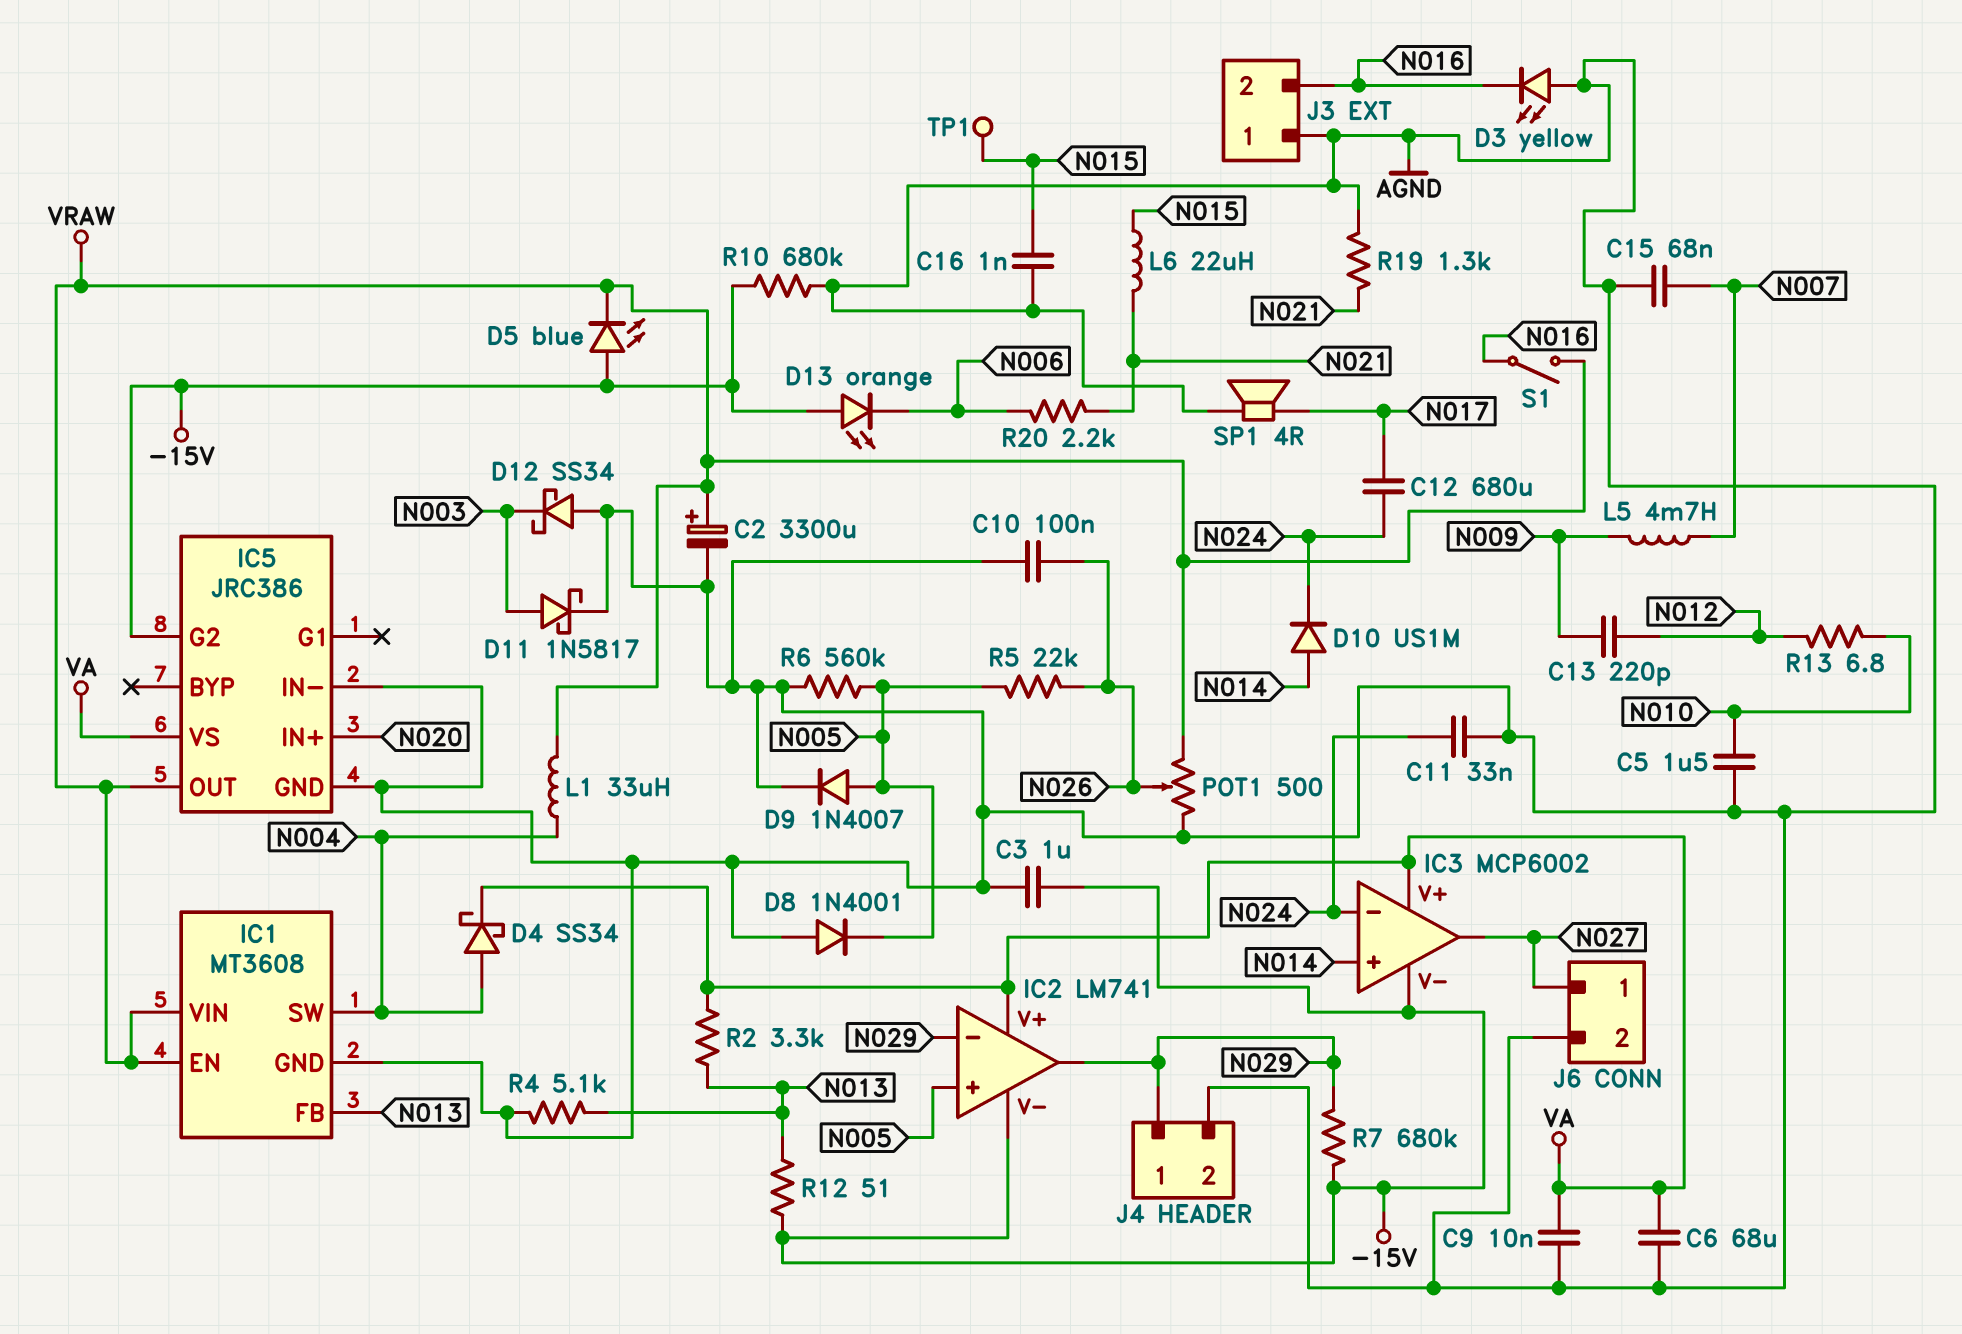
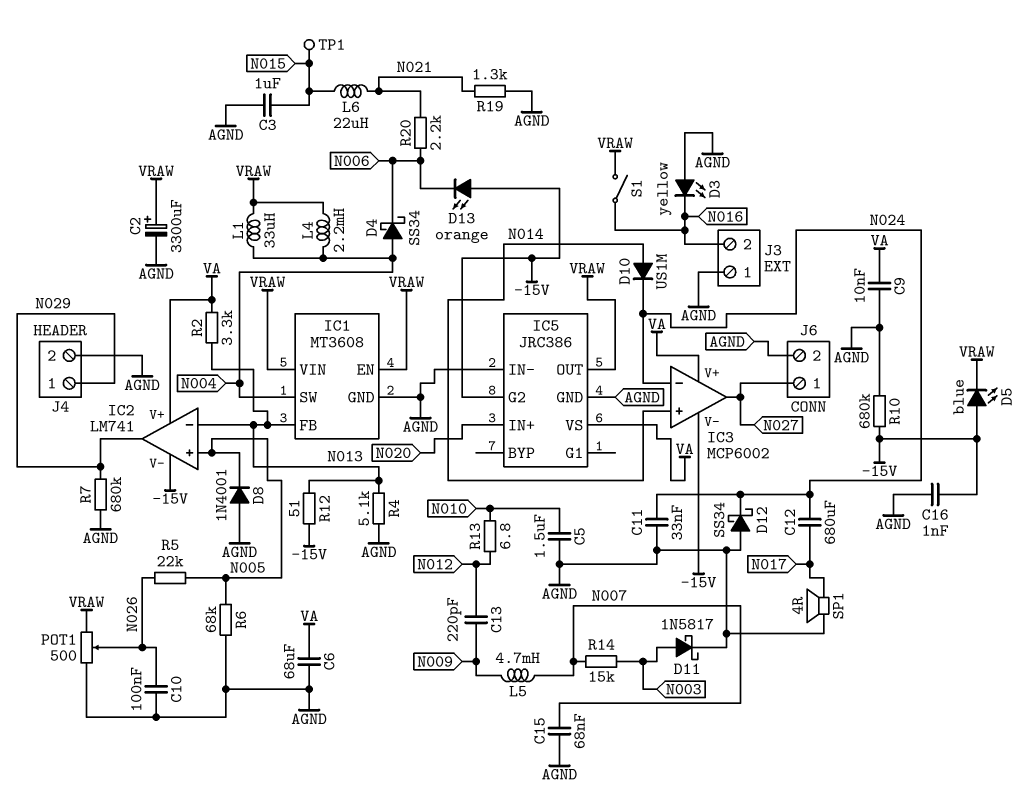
C3: 1uF (-15V, AGND) -> 1uF (AGND, N015)
C16: 1nF (AGND, N015) -> 1nF (-15V, AGND)
D4: schottky SS34 (A N004, K VA) -> schottky SS34 (A N004, K N006)
D9: diode 1N4007 (A N005, K AGND) -> none
D12: schottky SS34 (A AGND, K N003) -> schottky SS34 (A AGND, K N024)
IC2 pin in-: N029 -> N013
L4: none -> 2.2mH (N004, VRAW)
R6: 560k (AGND, N005) -> 68k (AGND, N005)
R7: 680k (-15V, N029) -> 680k (AGND, N029)
R14: none -> 15k (N003, N007)

